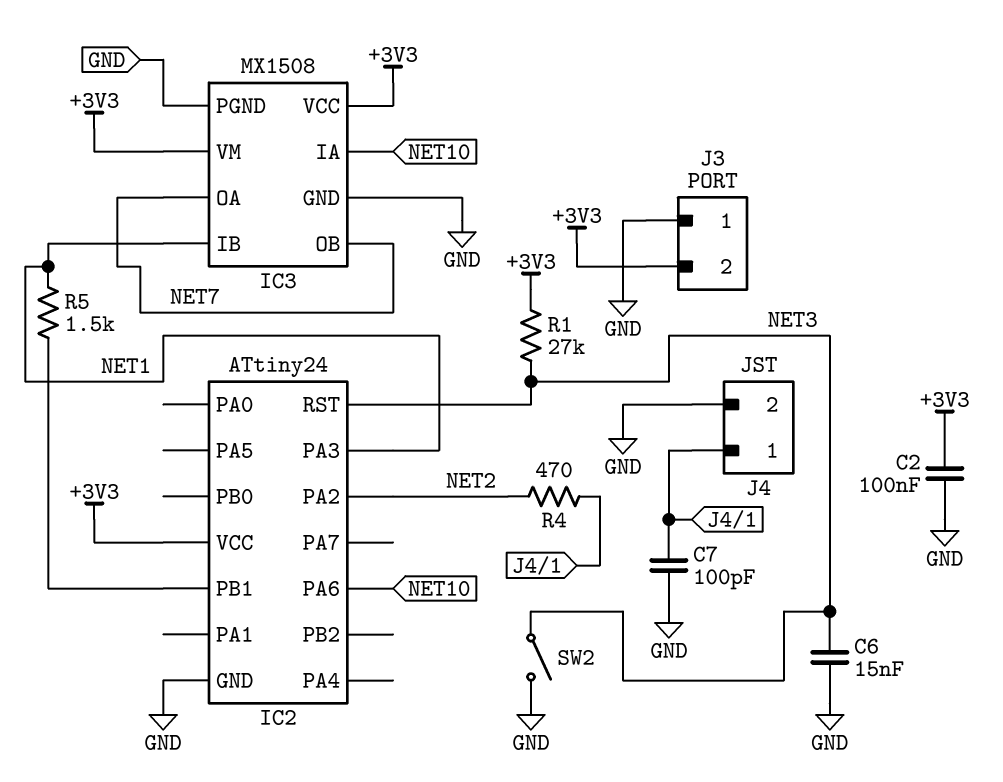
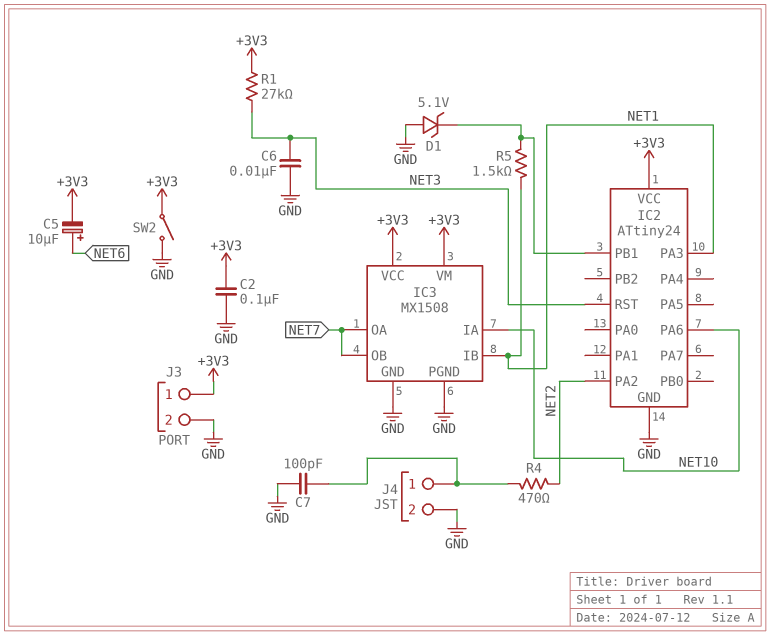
C5: none -> 10uF (plus NET6, minus +3V3)
C6: 15nF (GND, NET3) -> 10nF (GND, NET3)
D1: none -> zener 5.1V (A GND, K IC2/PB1)
J3 pin 1: GND -> +3V3
J3 pin 2: +3V3 -> GND
SW2: switch (GND, NET3) -> switch (+3V3, GND)

